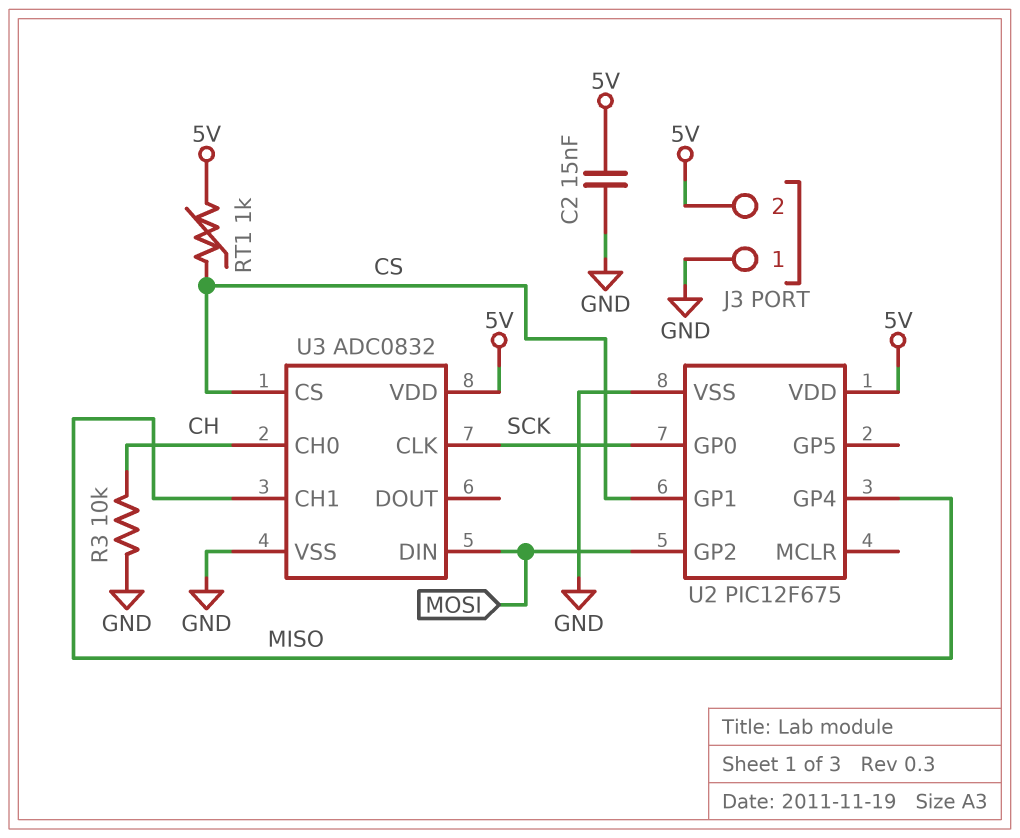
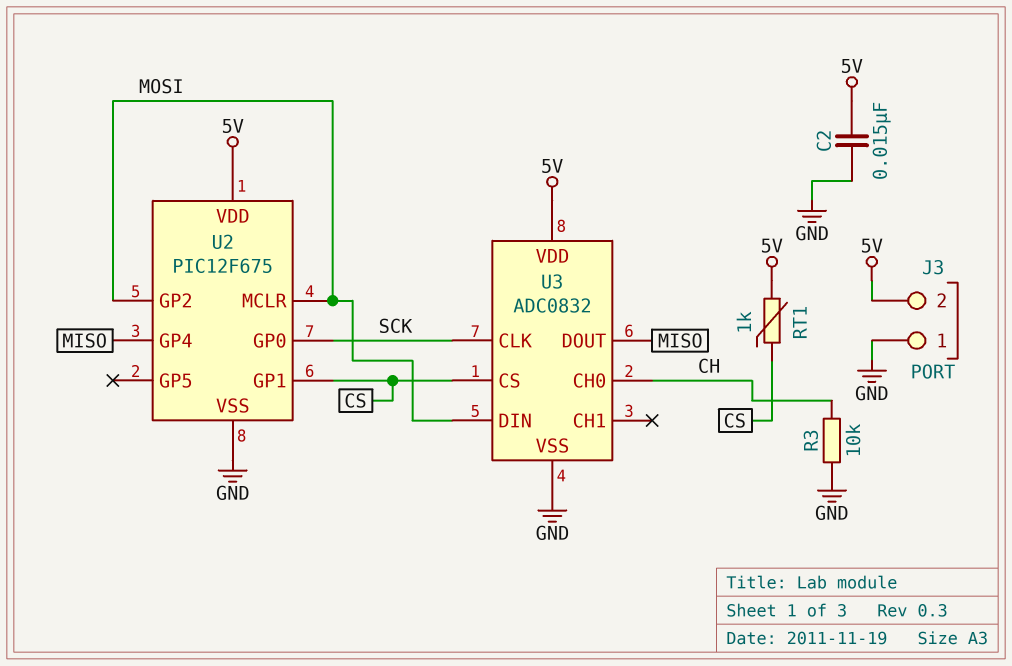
U2 pin MCLR: none -> MOSI
U3 pin CH1: MISO -> none
U3 pin DOUT: none -> MISO

